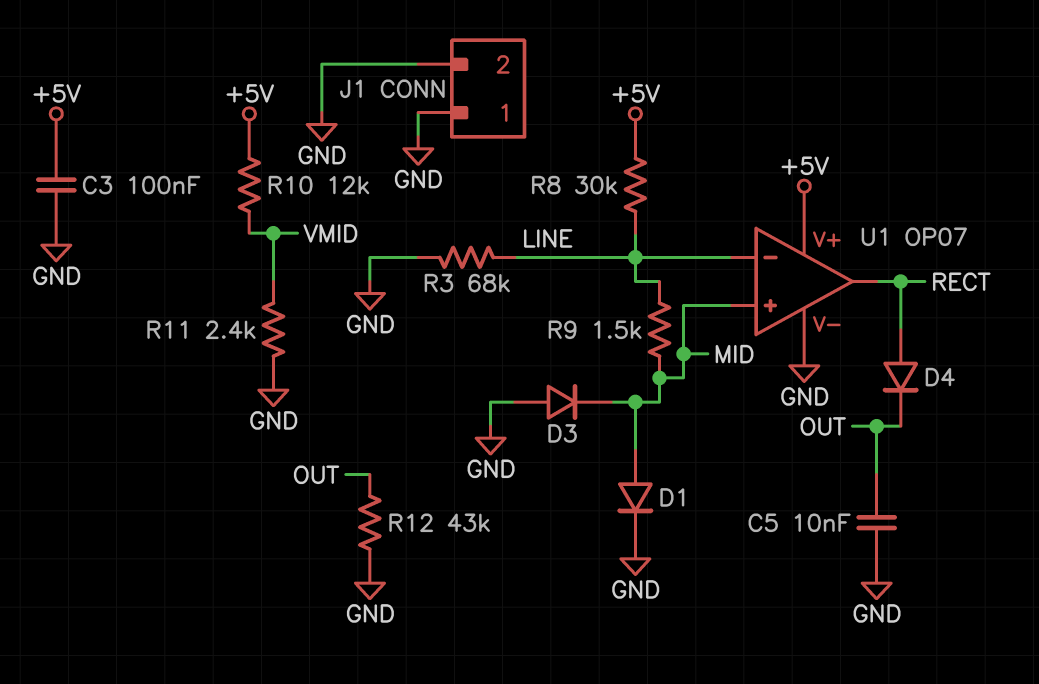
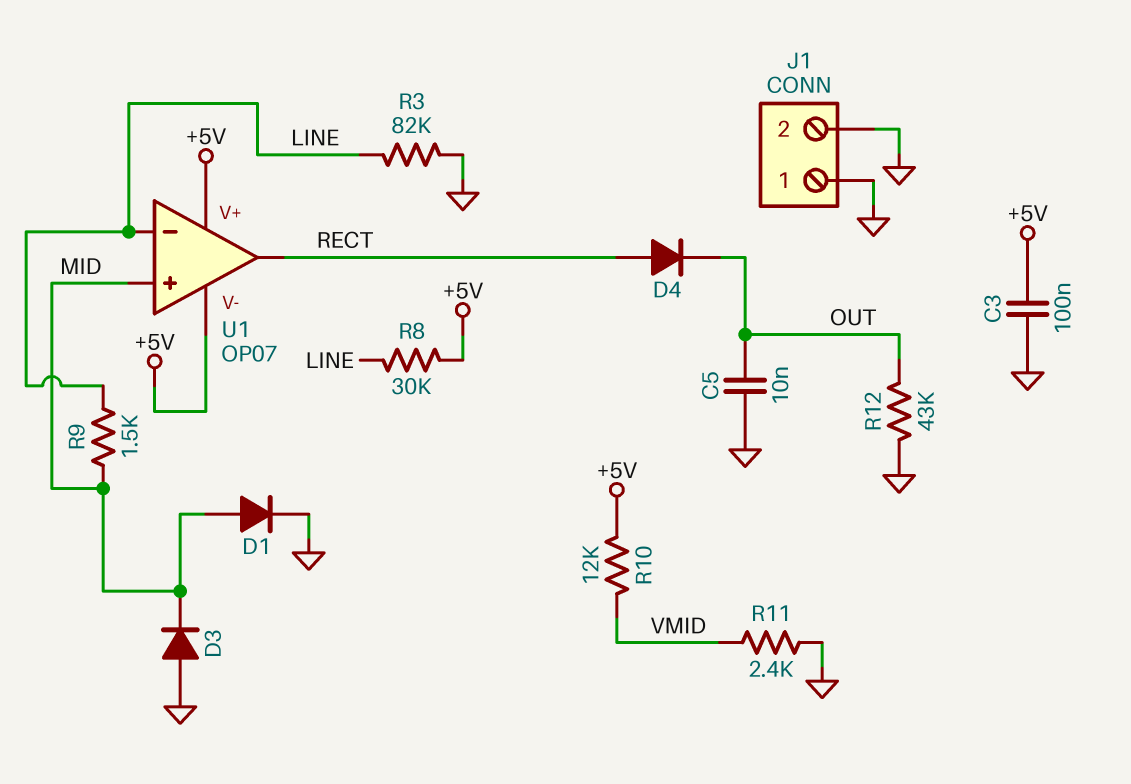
R3: 68k (GND, LINE) -> 82k (GND, LINE)
U1 pin V-: GND -> +5V

